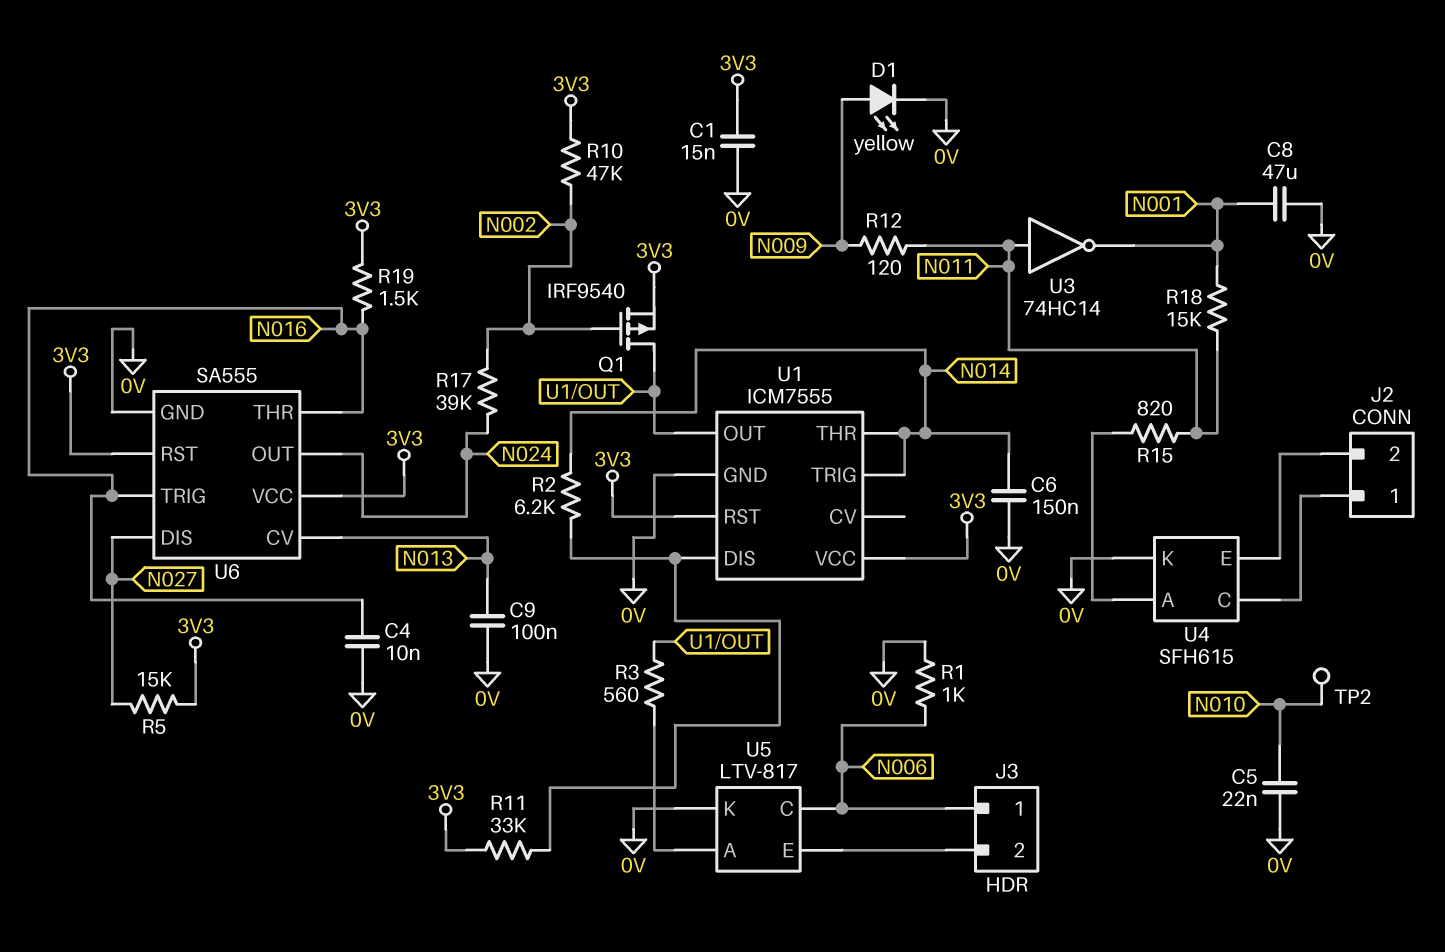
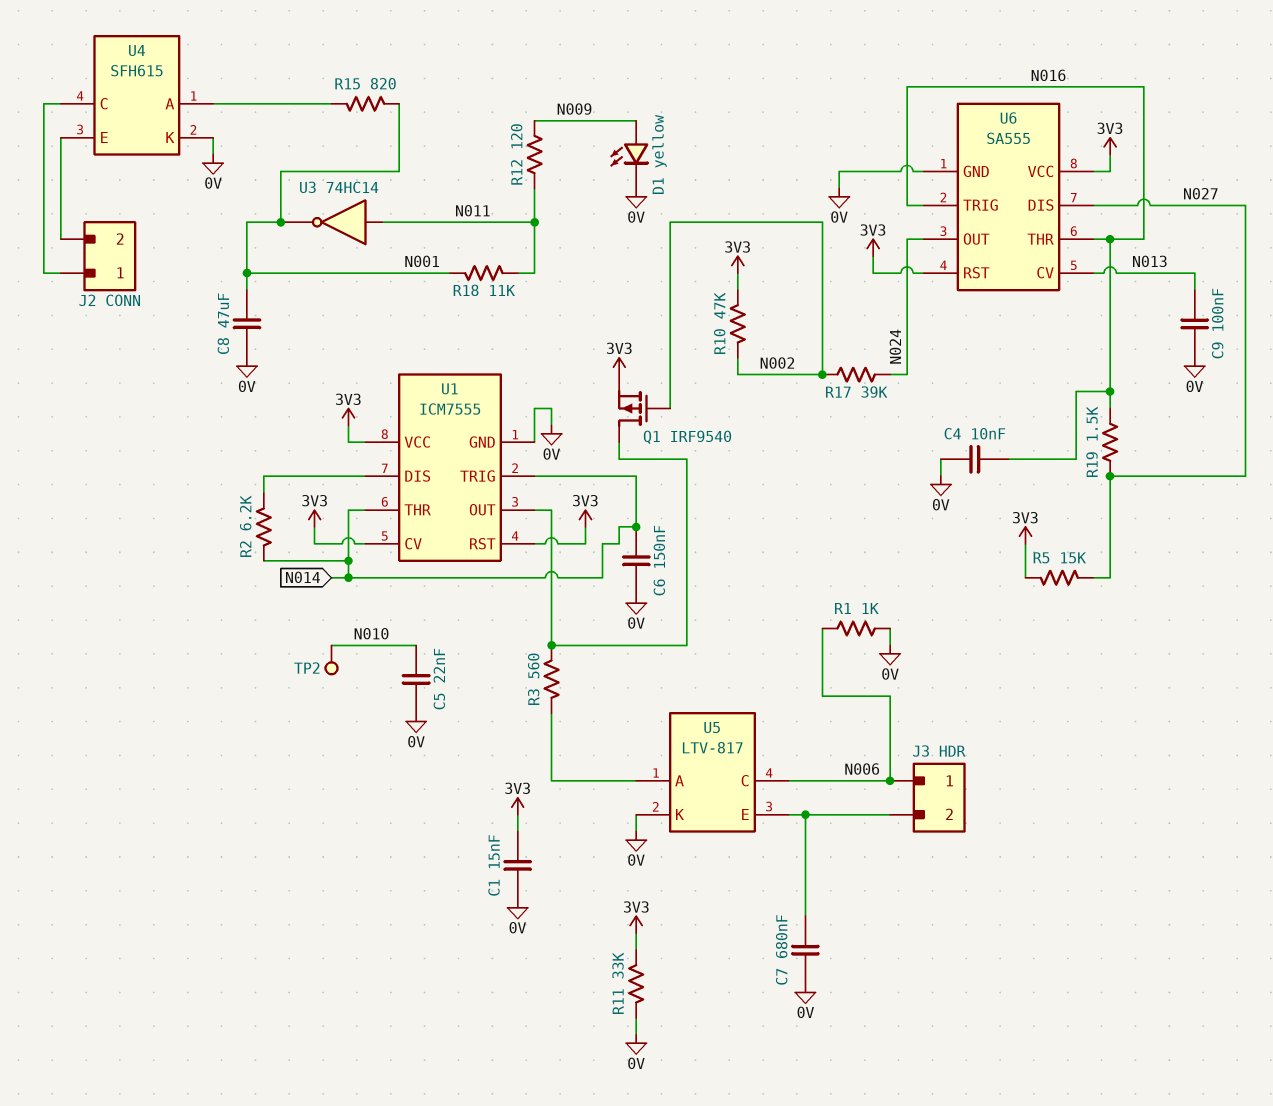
C7: none -> 680nF (0V, J3/2)
R11: 33k (3V3, U1/DIS) -> 33k (0V, 3V3)
R15: 820 (N011, U4/A) -> 820 (N001, U4/A)
R18: 15k (N001, N011) -> 11k (N001, N011)
R19: 1.5k (3V3, N016) -> 1.5k (N016, N027)
U1 pin CV: none -> 3V3

